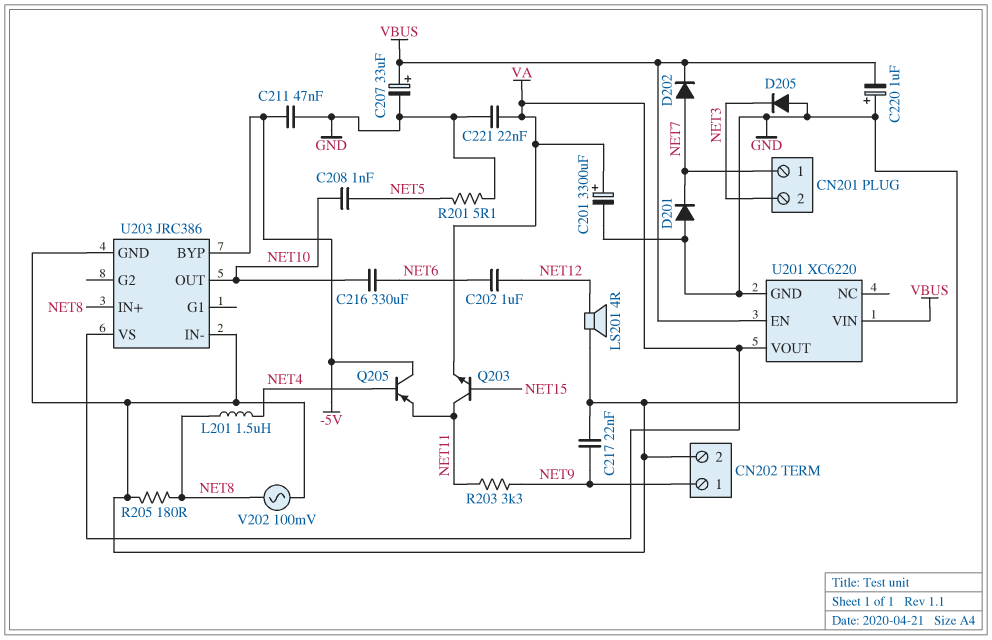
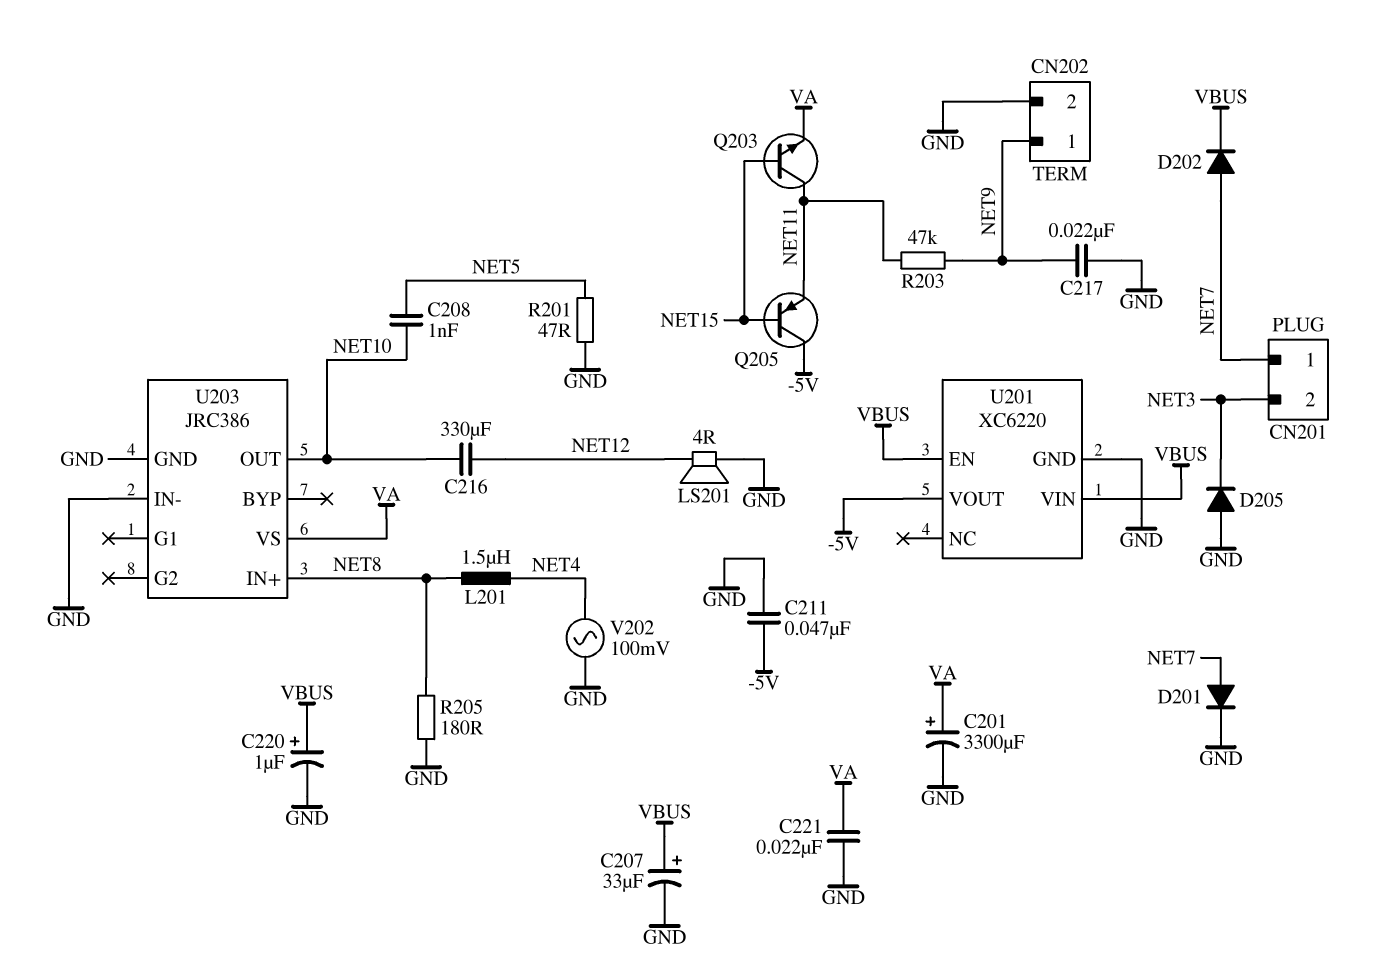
C202: 1uF (NET6, NET12) -> none
C216: 330uF (NET6, NET10) -> 330uF (NET10, NET12)
C220: 1uF (plus GND, minus VBUS) -> 1uF (plus VBUS, minus GND)
D201: diode (A GND, K NET7) -> diode (A NET7, K GND)
Q205: PNP (B NET4, C -5V, E NET11) -> PNP (B NET15, C -5V, E NET11)
R201: 5.1 (GND, NET5) -> 47 (GND, NET5)
R203: 3.3k (NET9, NET11) -> 47k (NET9, NET11)
U201 pin VOUT: VA -> -5V
U203 pin BYP: -5V -> none
V202: AC 100mV (GND, NET8) -> AC 100mV (GND, NET4)

